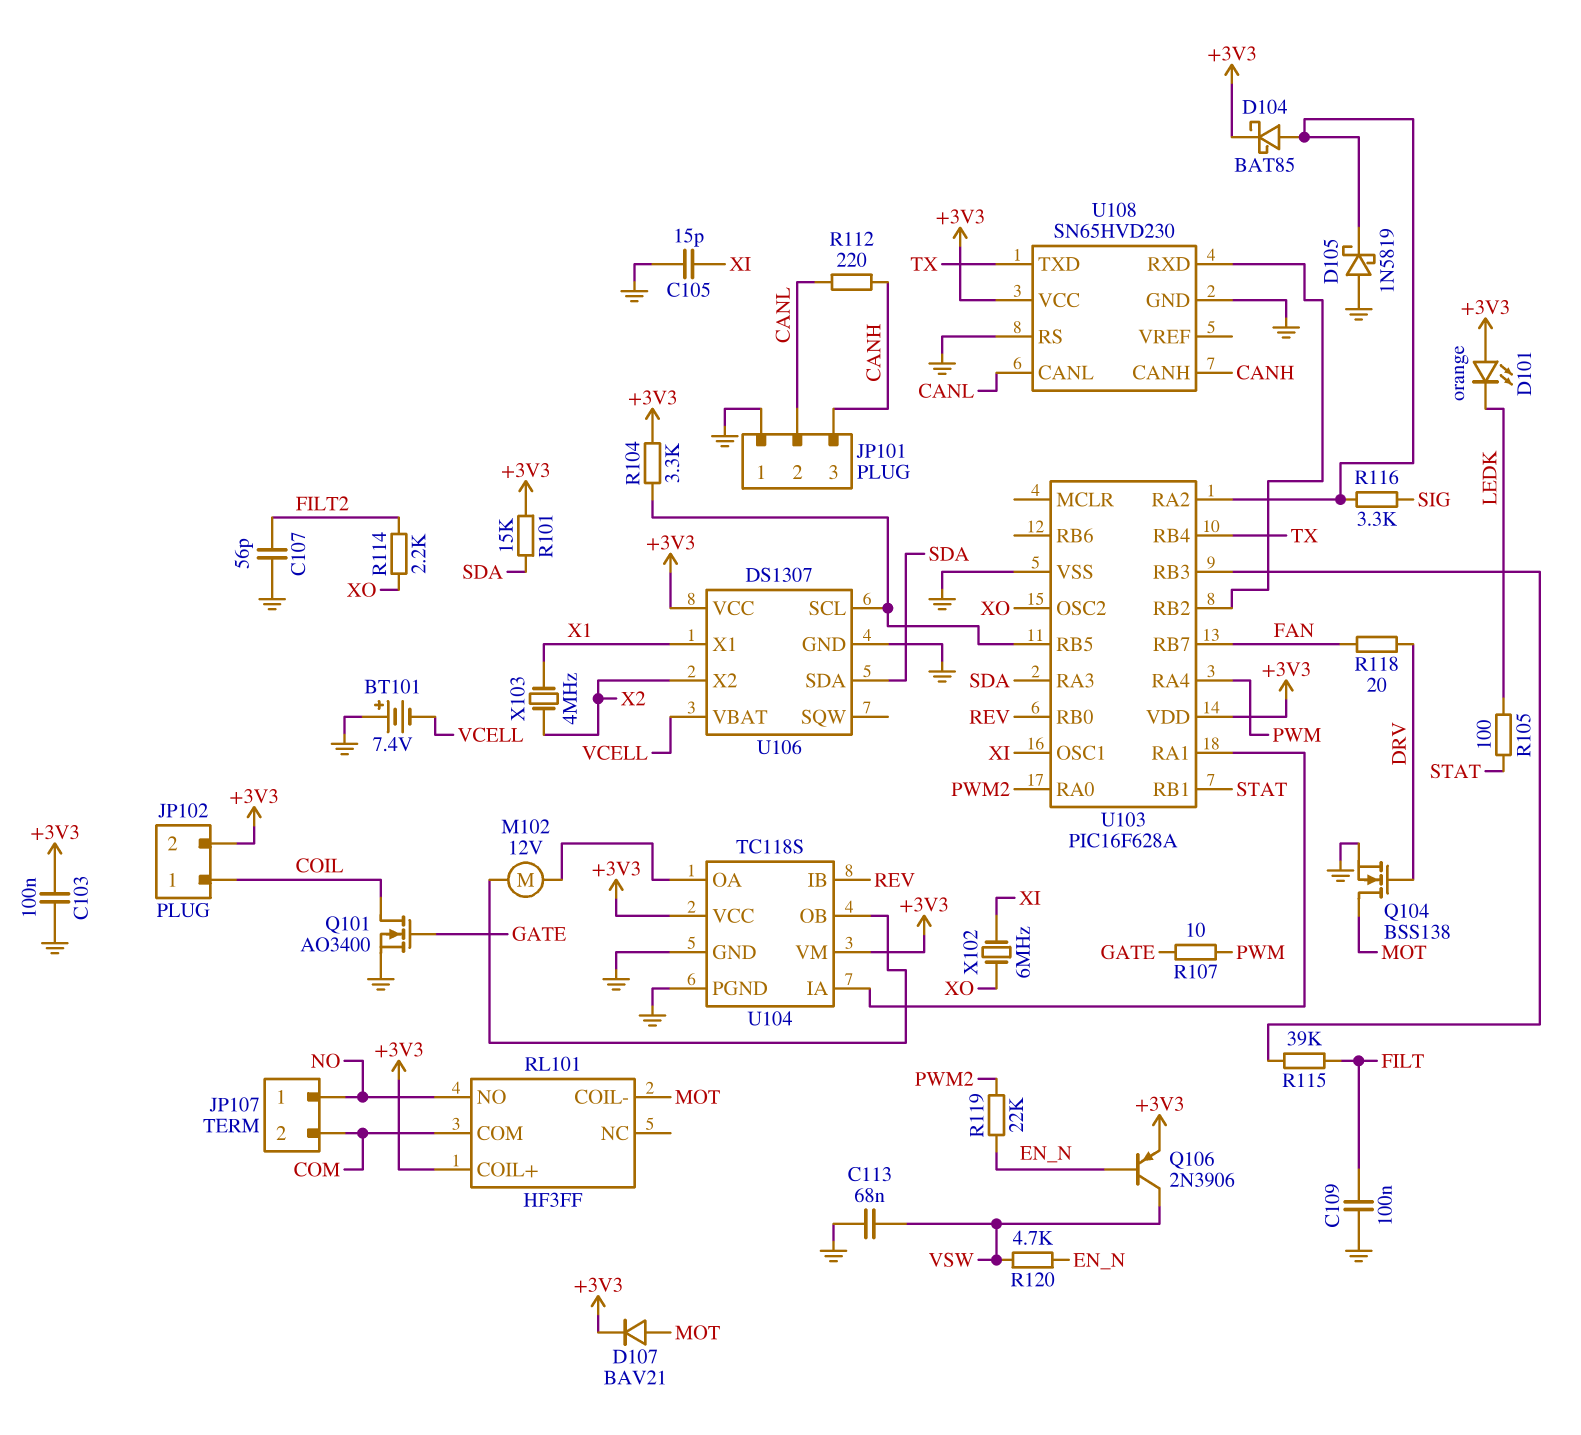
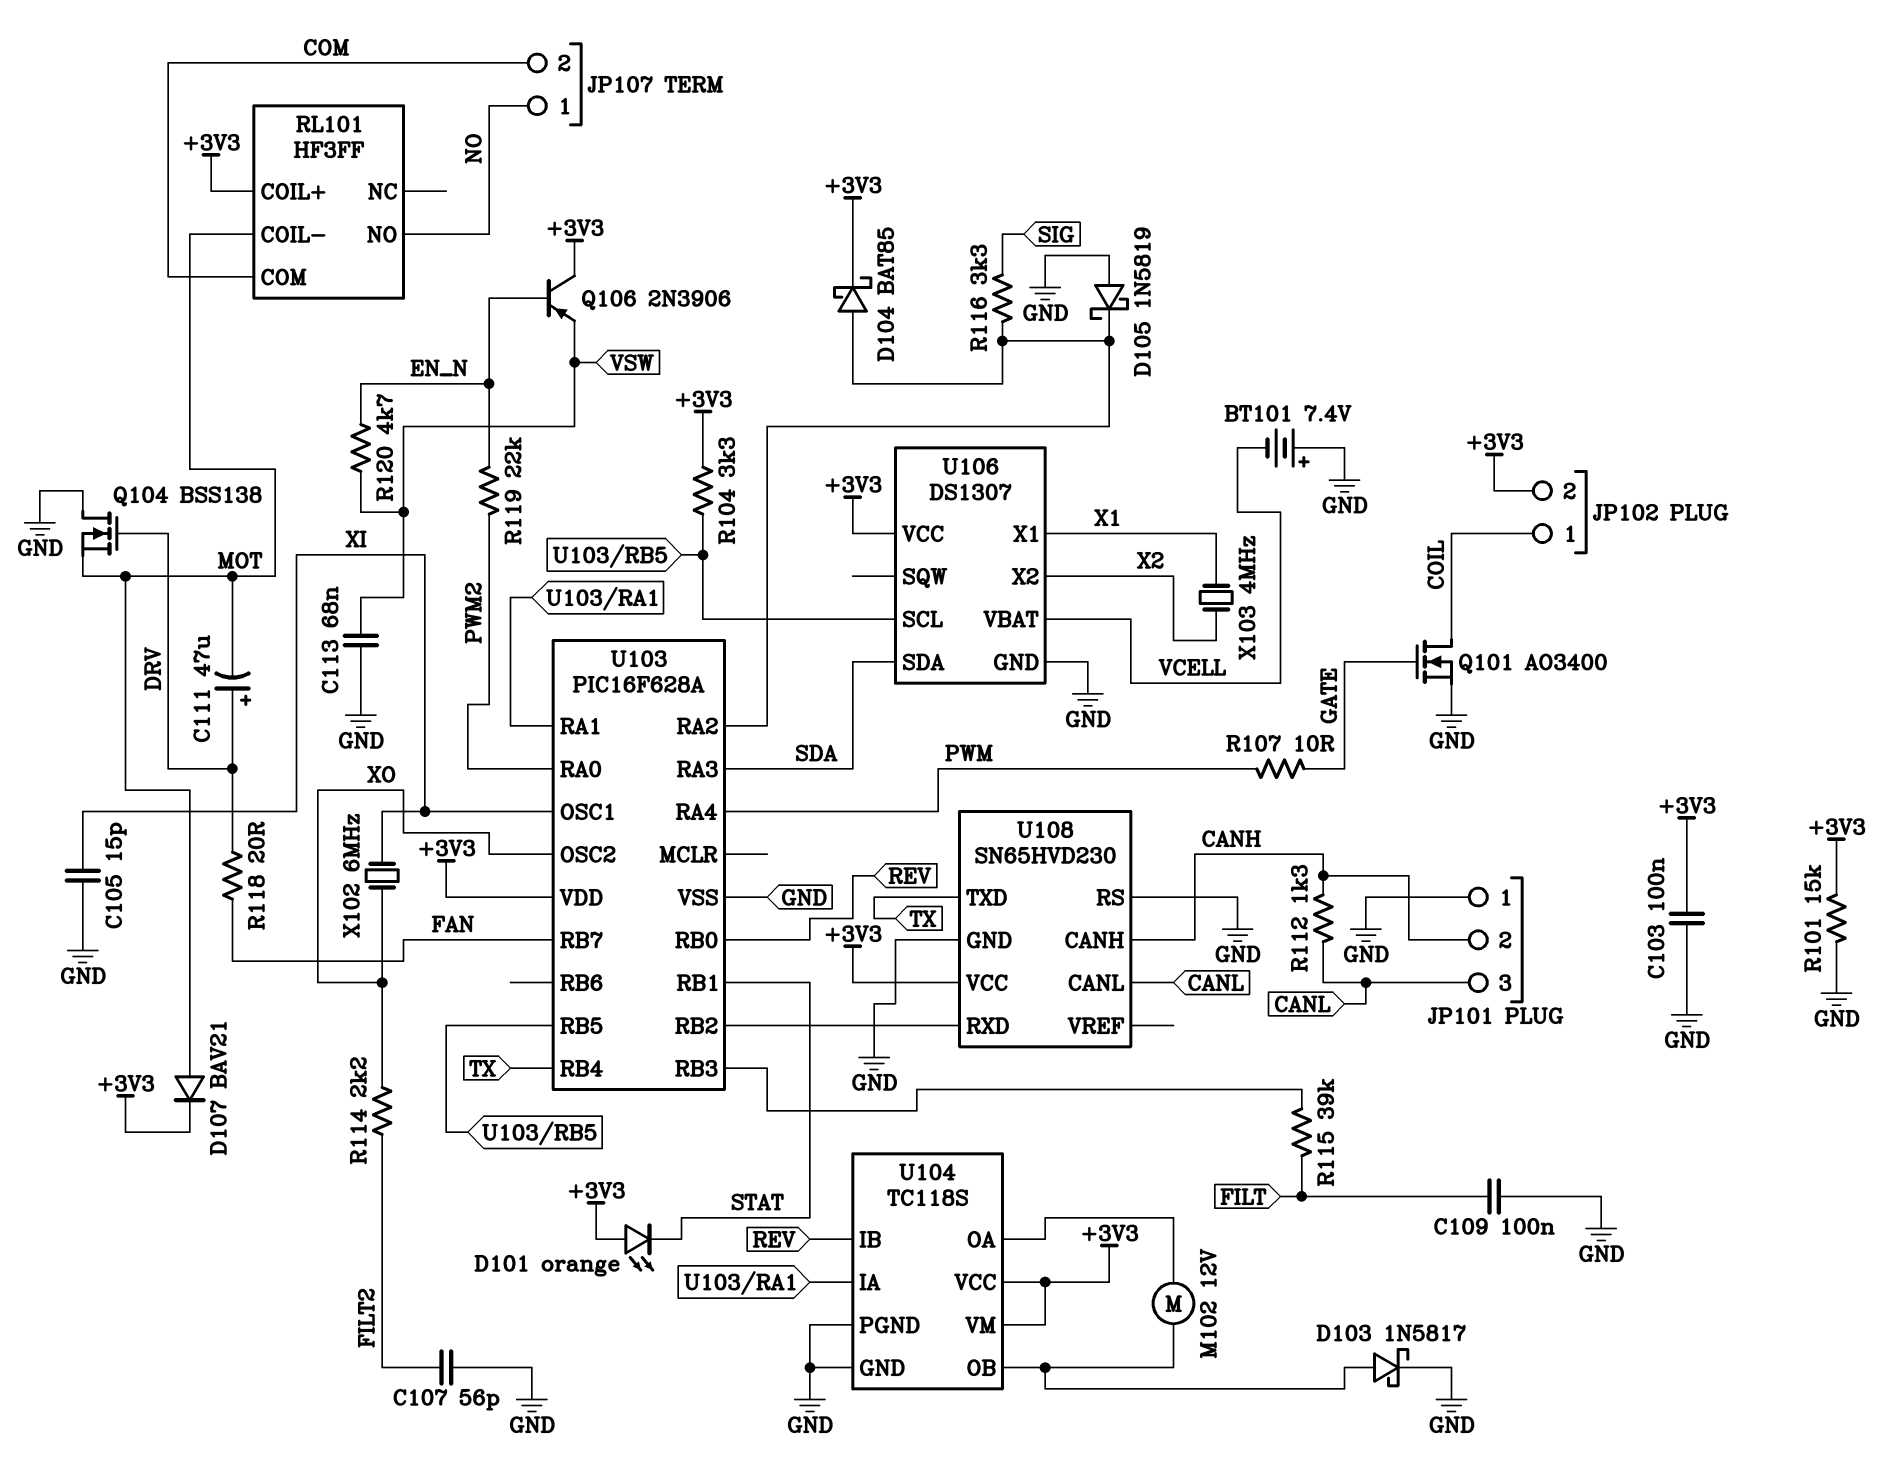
C111: none -> 47uF (plus DRV, minus MOT)
D101: LED orange (A +3V3, K LEDK) -> LED orange (A +3V3, K STAT)
D103: none -> schottky 1N5817 (A U104/OB, K GND)
JP101 pin 2: CANL -> CANH
JP101 pin 3: CANH -> CANL
Q104: NMOS BSS138 (G DRV, D MOT, S GND) -> NMOS BSS138 (G DRV, D GND, S MOT)
Q106: PNP 2N3906 (B EN_N, C VSW, E +3V3) -> PNP 2N3906 (B EN_N, C +3V3, E VSW)
R101: 15k (+3V3, SDA) -> 15k (+3V3, GND)
R105: 100 (LEDK, STAT) -> none
R112: 220 (CANH, CANL) -> 1.3k (CANH, CANL)

